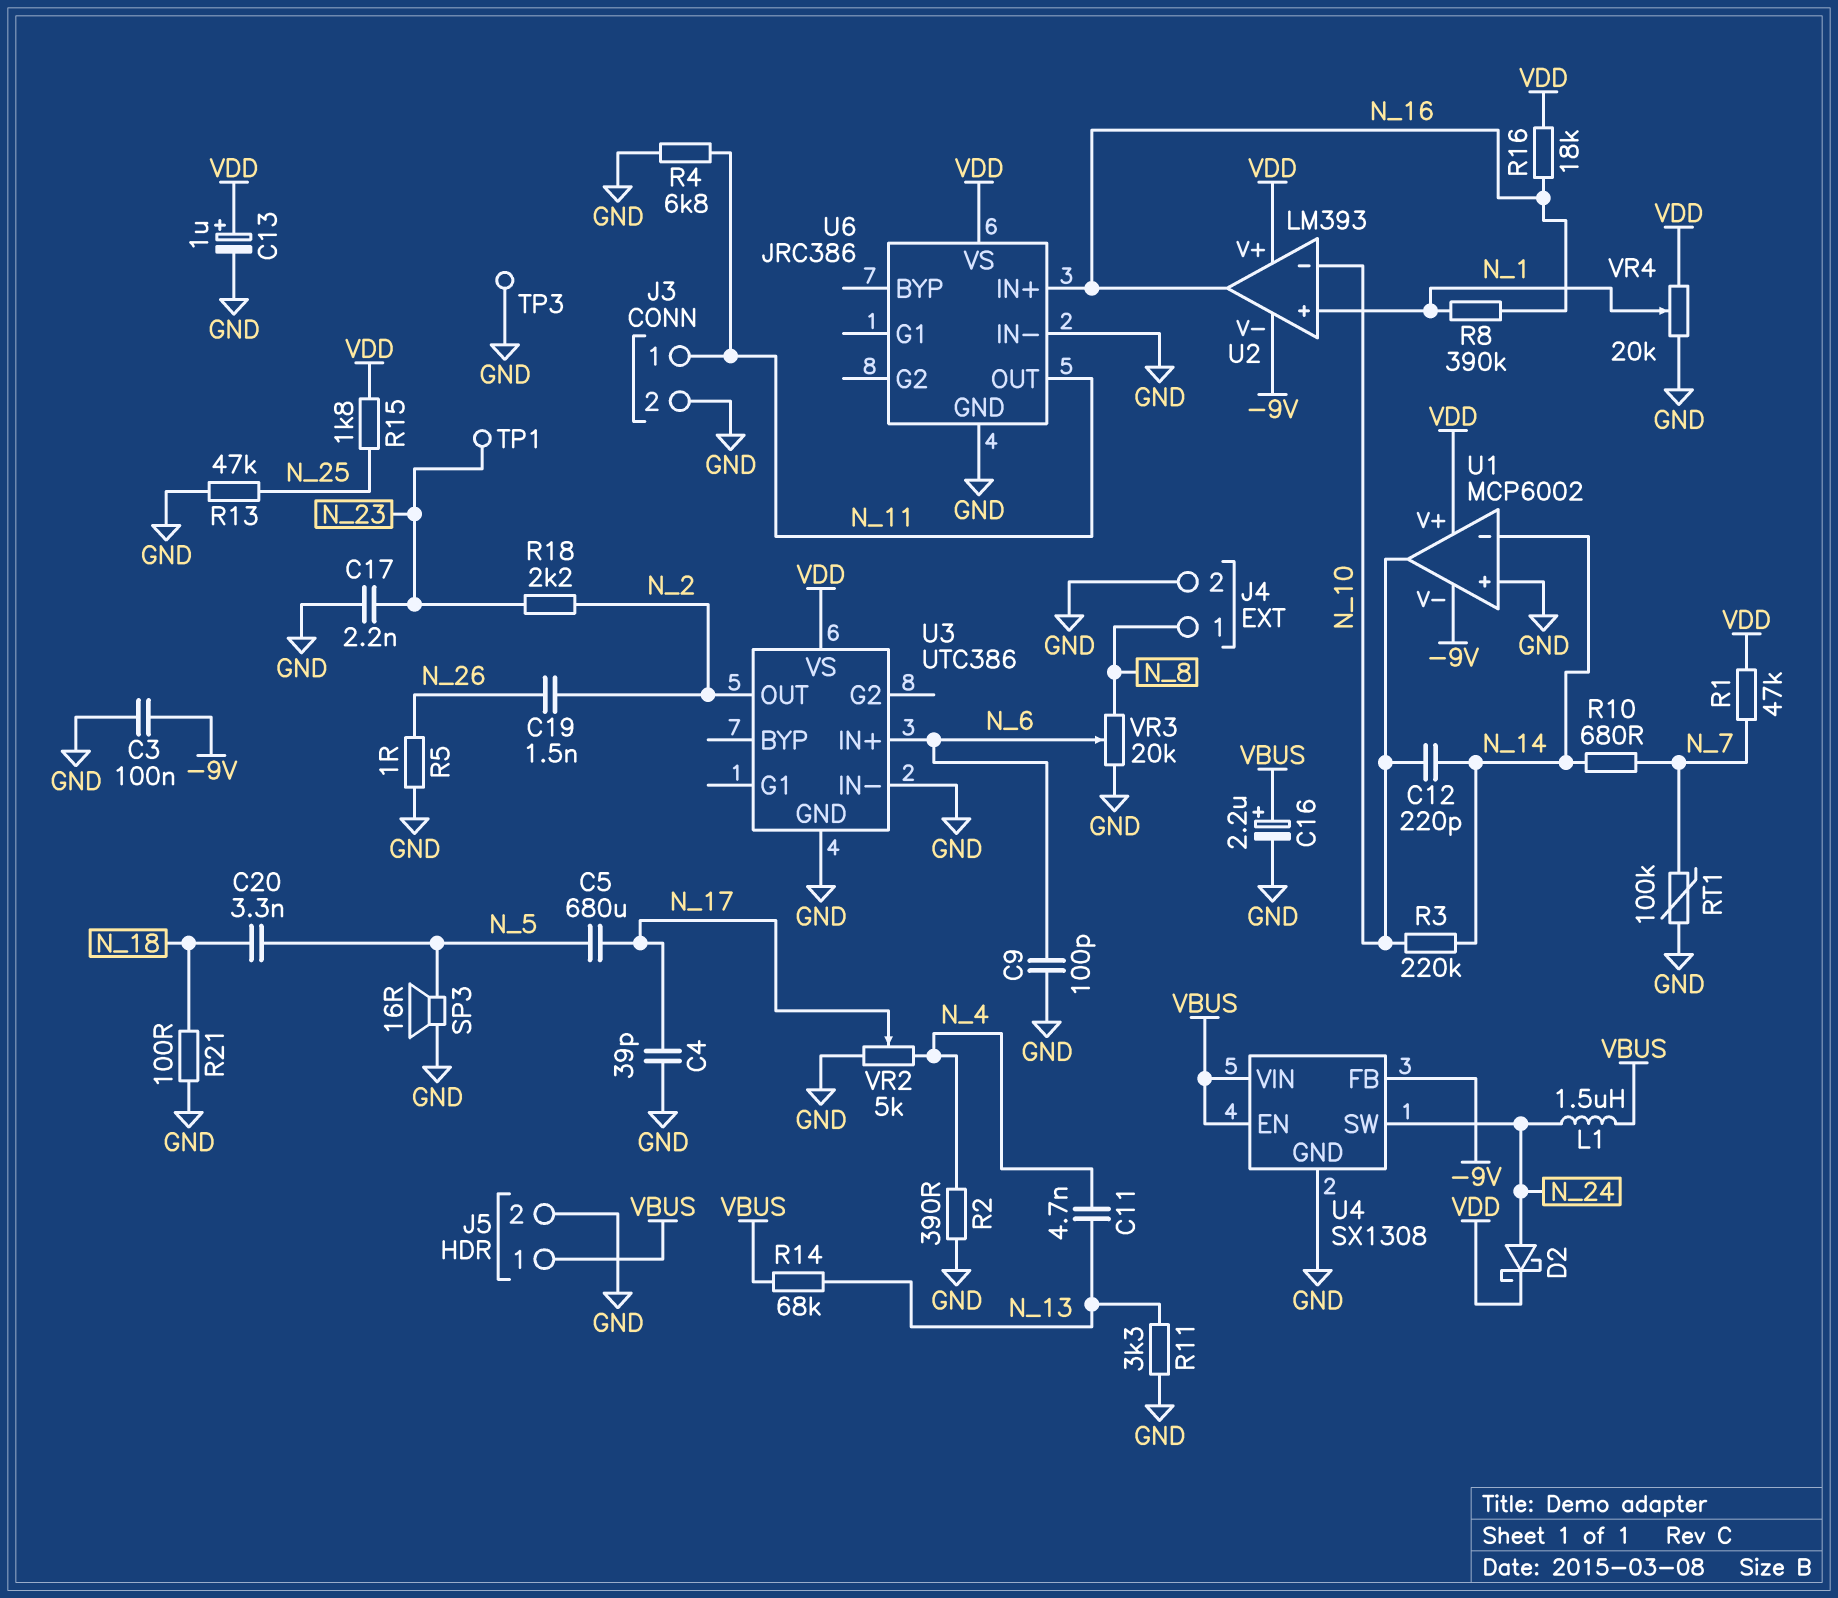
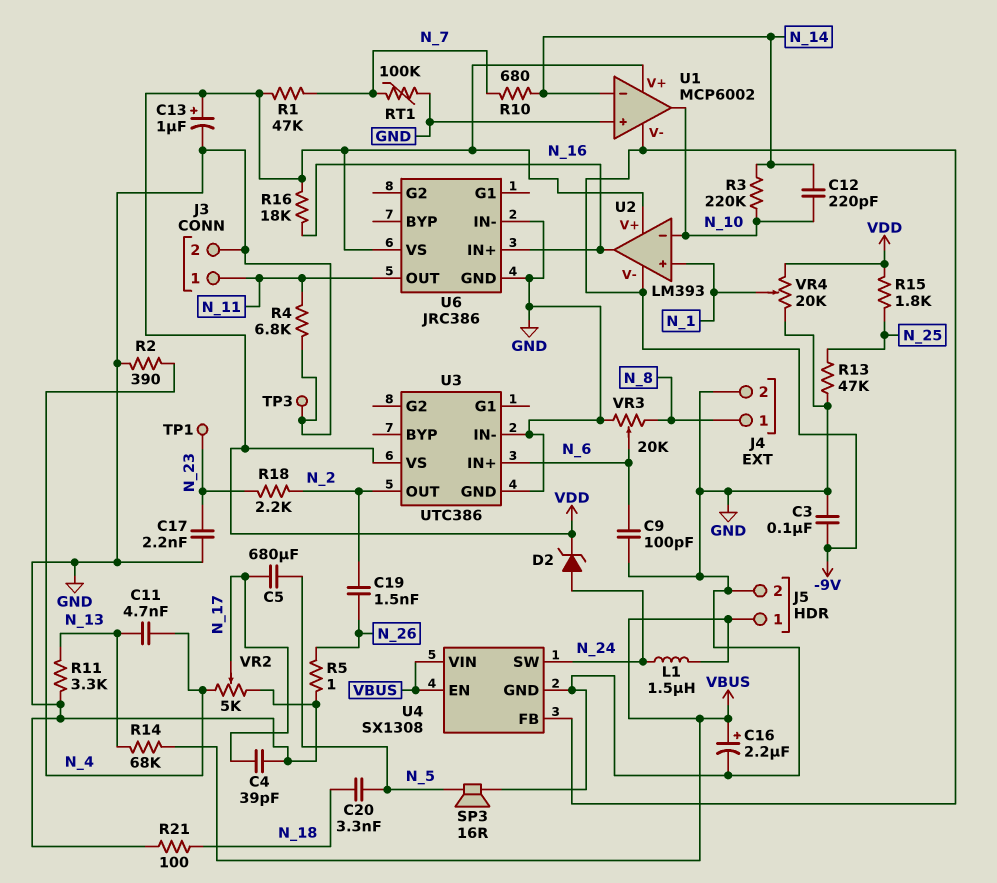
D2: schottky (A N_24, K VDD) -> zener (A N_24, K VDD)
R8: 390k (N_1, N_16) -> none

